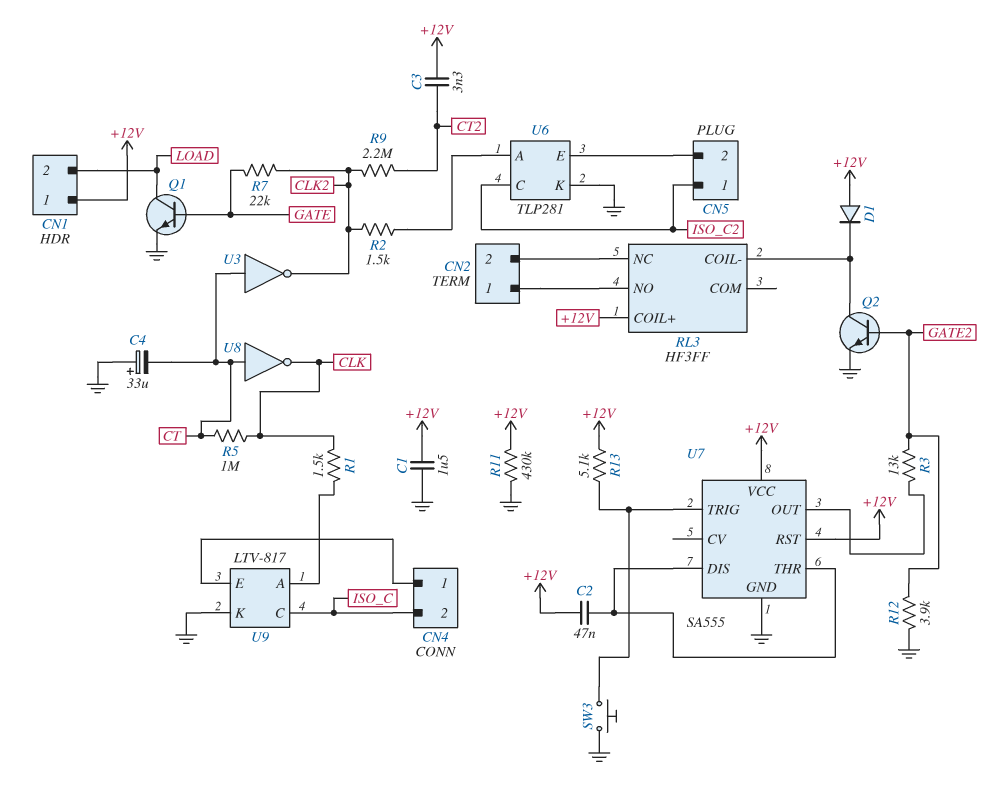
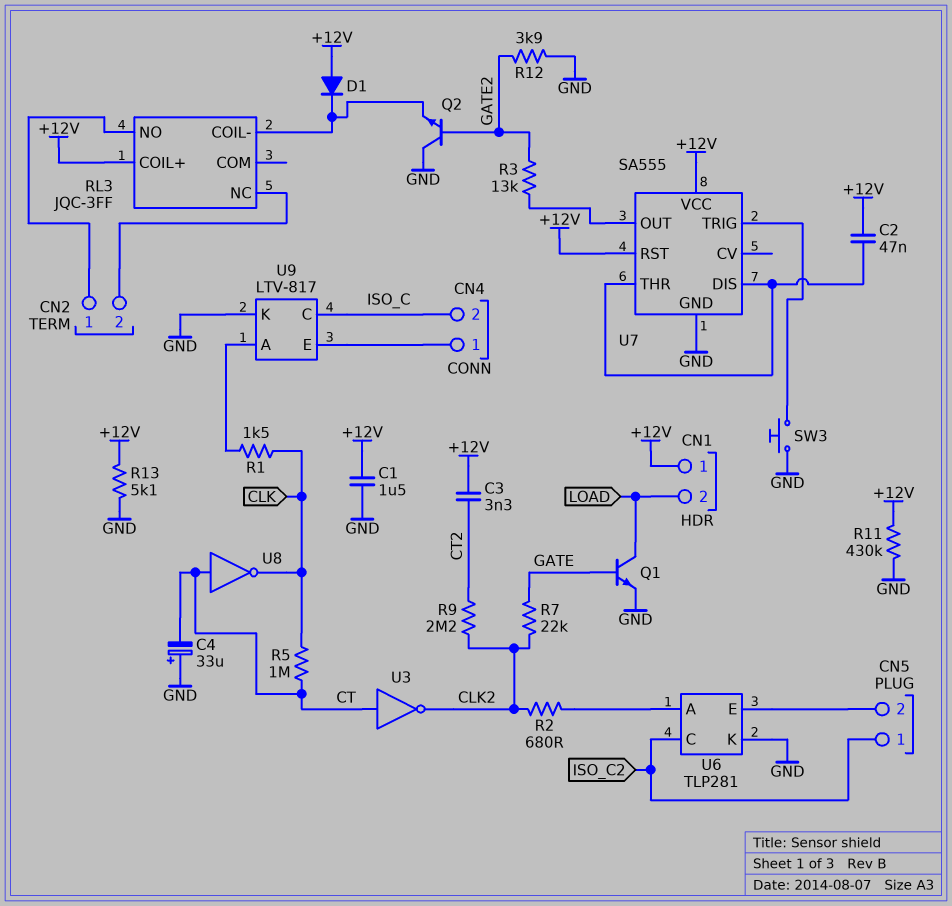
Q2: NPN (B GATE2, C RL3/COIL-, E GND) -> NPN (B GATE2, C GND, E RL3/COIL-)
R2: 1.5k (CLK2, U6/A) -> 680 (CLK2, U6/A)
R13: 5.1k (+12V, U7/TRIG) -> 5.1k (+12V, GND)
RL3: HF3FF -> JQC-3FF

